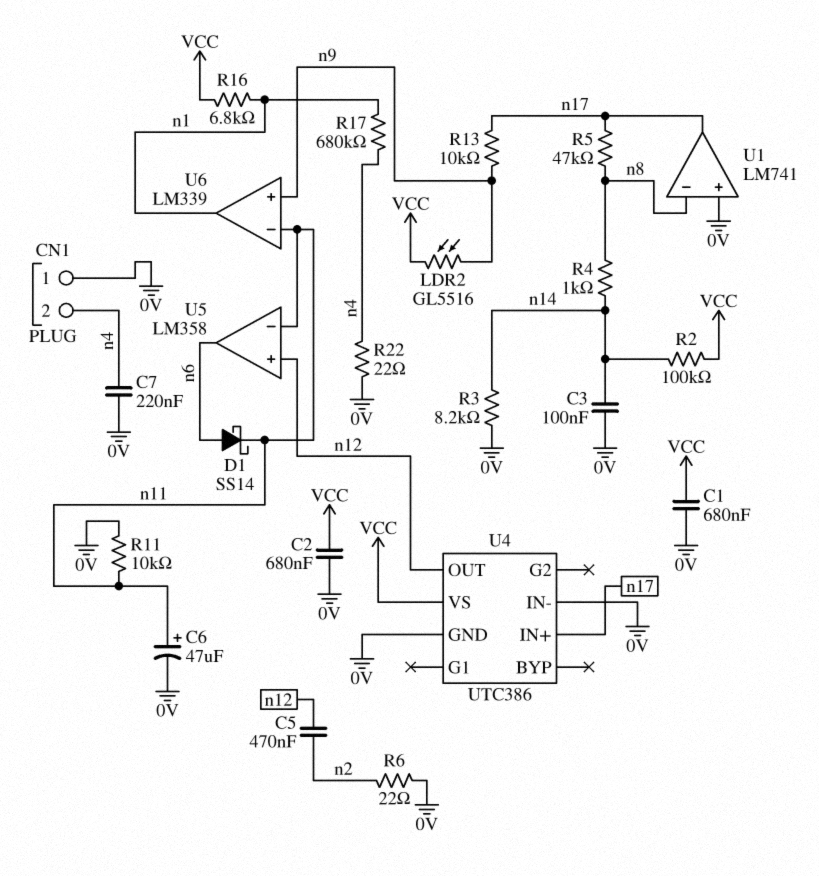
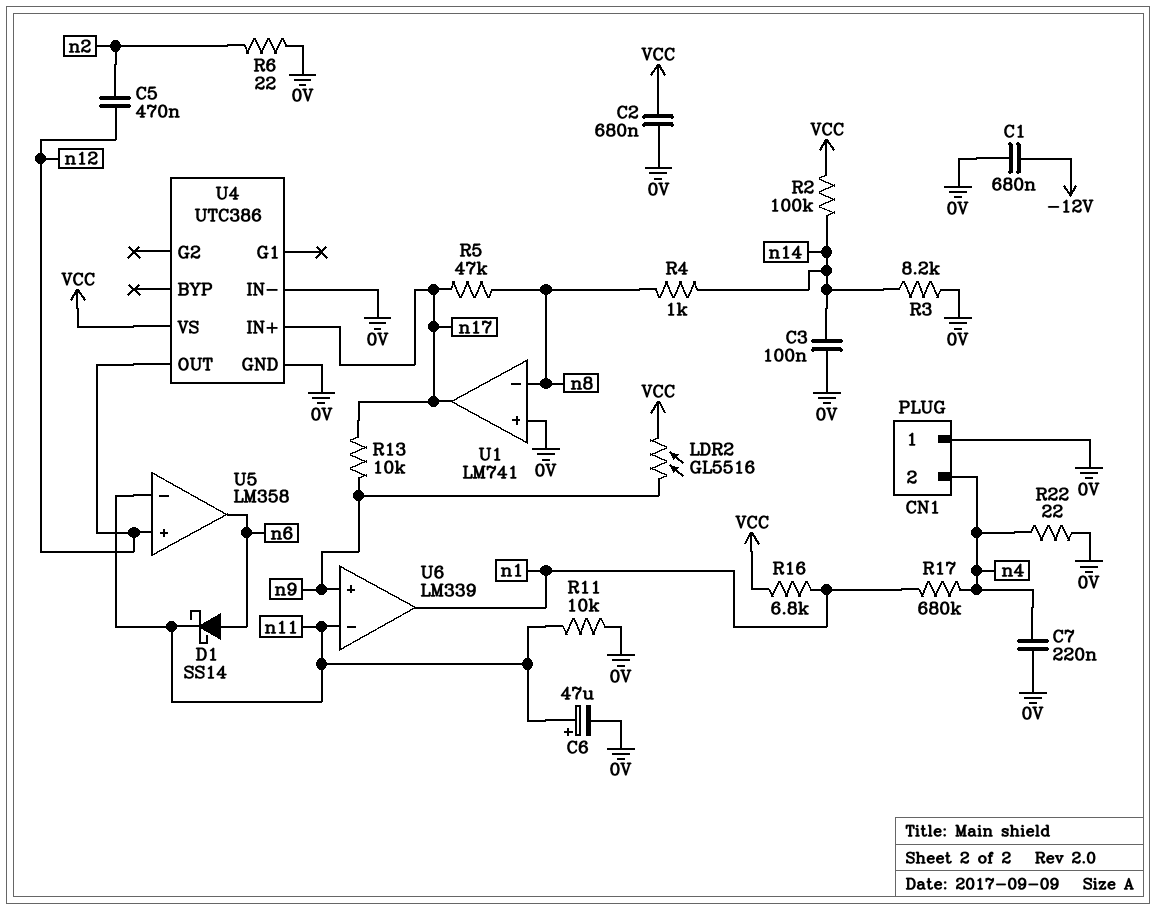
C1: 680nF (0V, VCC) -> 680nF (-12V, 0V)

